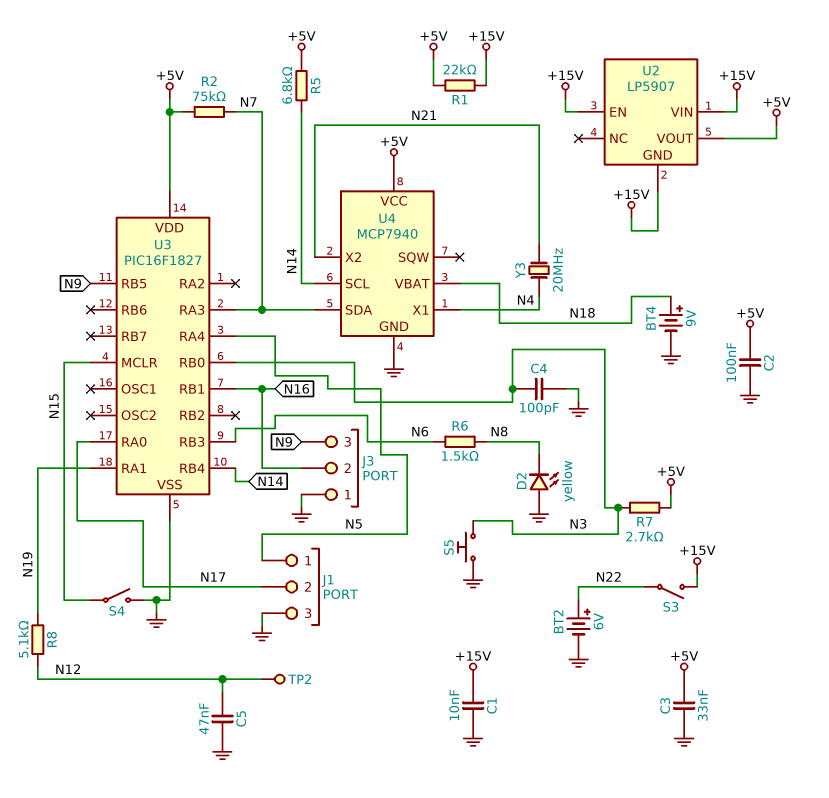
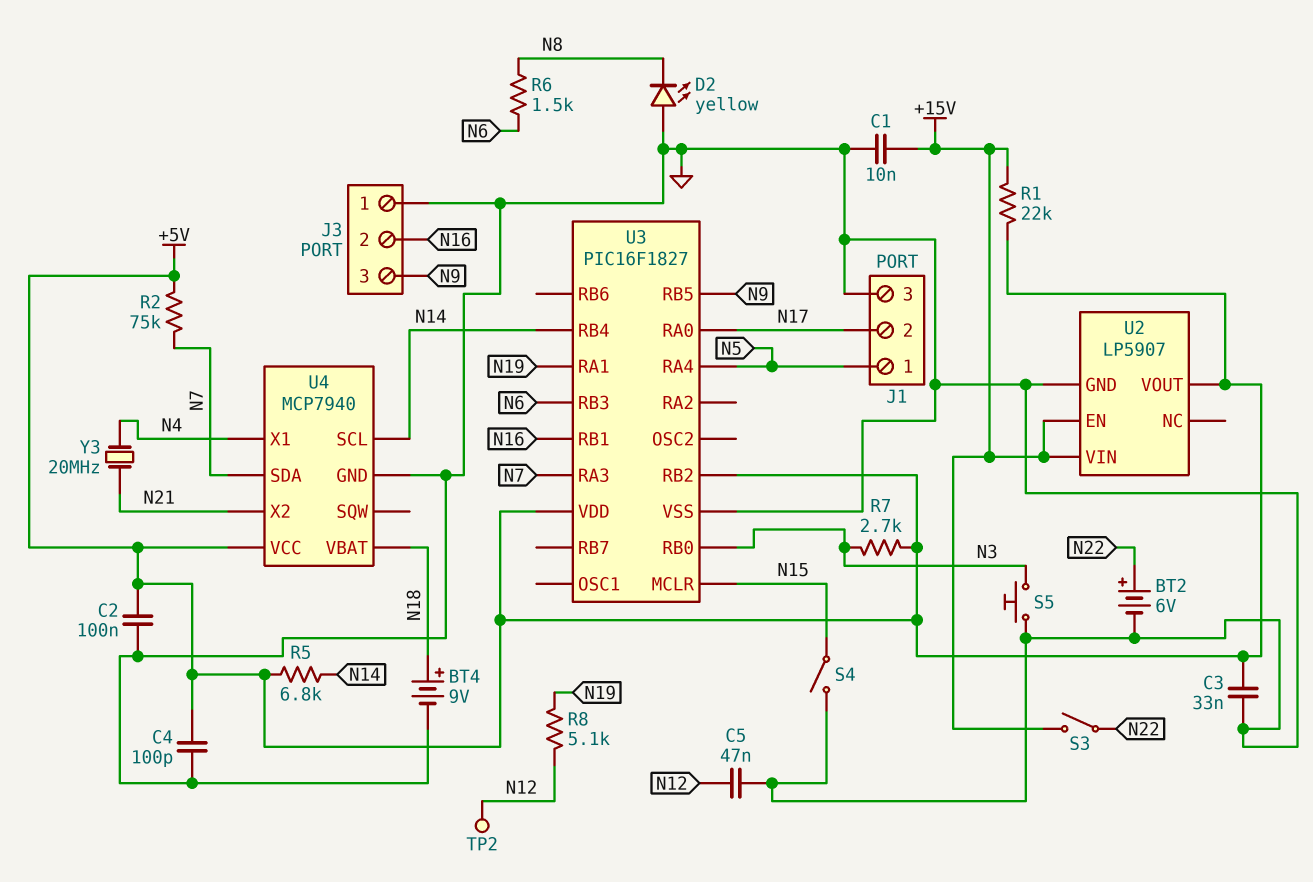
C4: 100pF (GND, N3) -> 100pF (+5V, GND)
U2 pin GND: +15V -> GND
U3 pin RB2: none -> +5V

